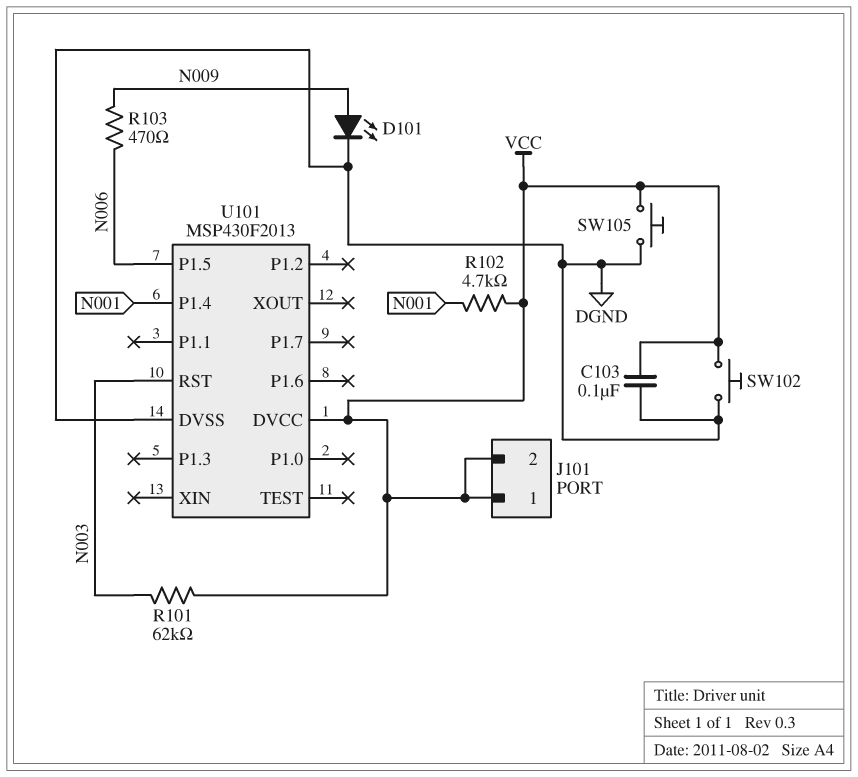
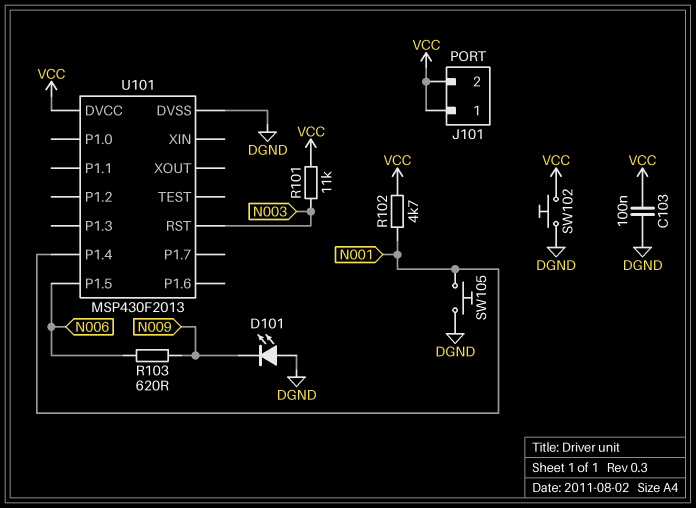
D101: LED (A N009, K DGND) -> LED (A DGND, K N009)
R101: 62k (N003, VCC) -> 11k (N003, VCC)
R103: 470 (N006, N009) -> 620 (N006, N009)
SW105: button (DGND, VCC) -> button (DGND, N001)

